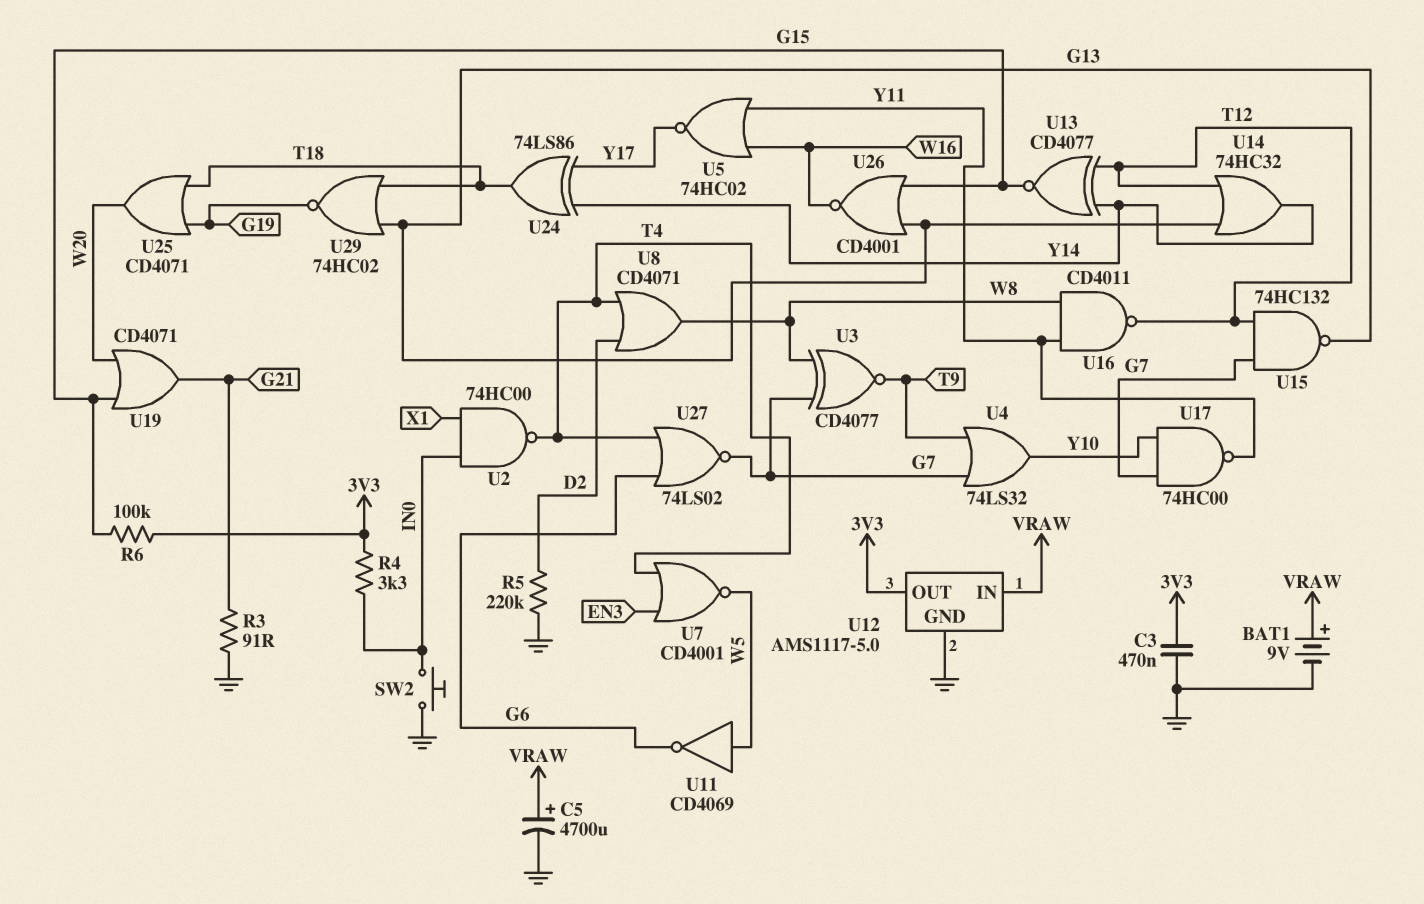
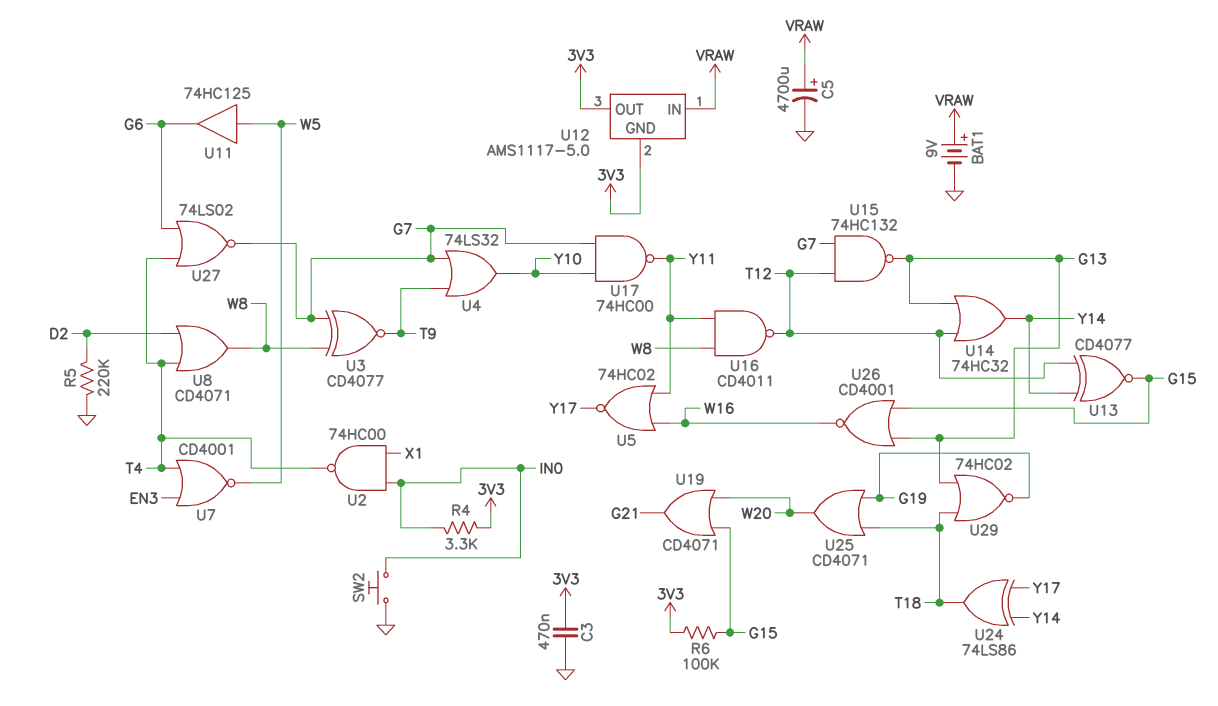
R3: 91 (G21, GND) -> none
U11: NOT CD4069 (in W5, out G6) -> buffer 74HC125 (in W5, out G6)
U12 pin GND: GND -> 3V3

